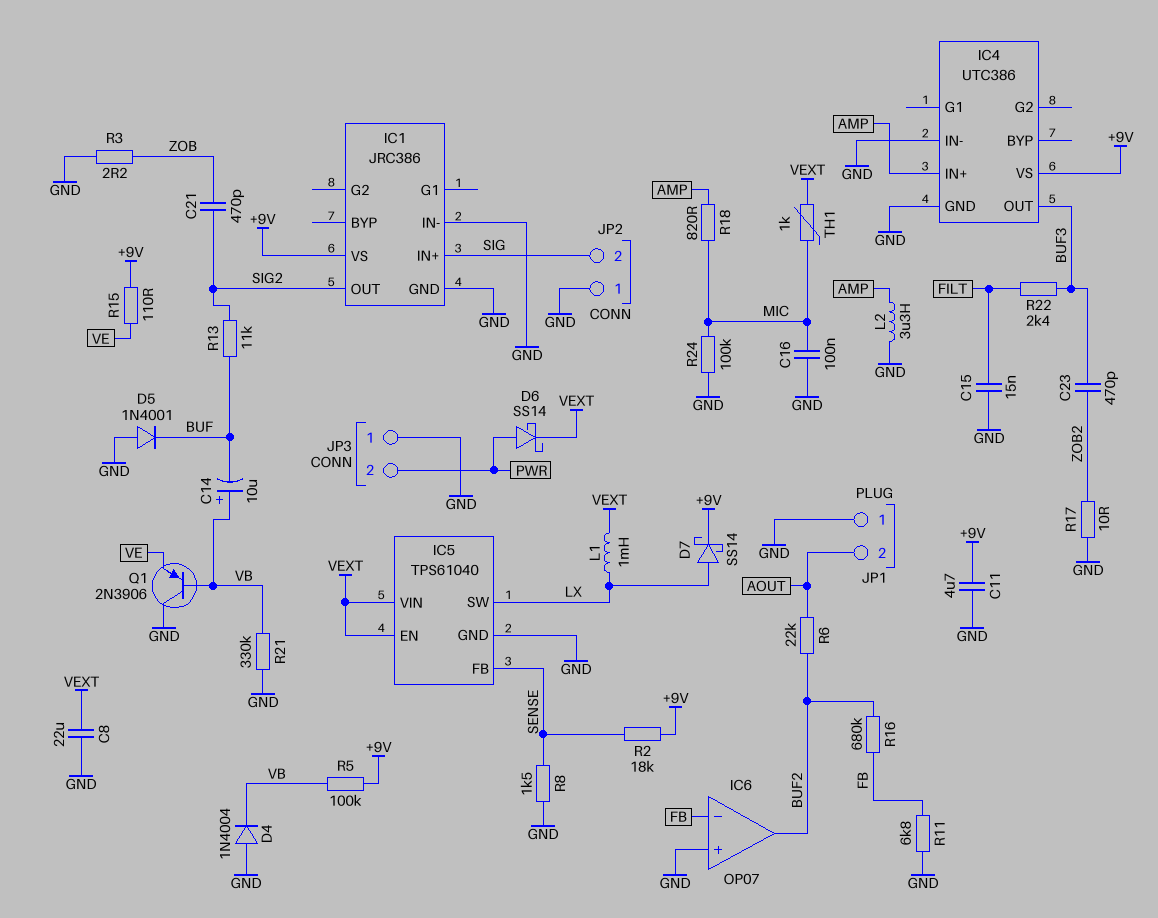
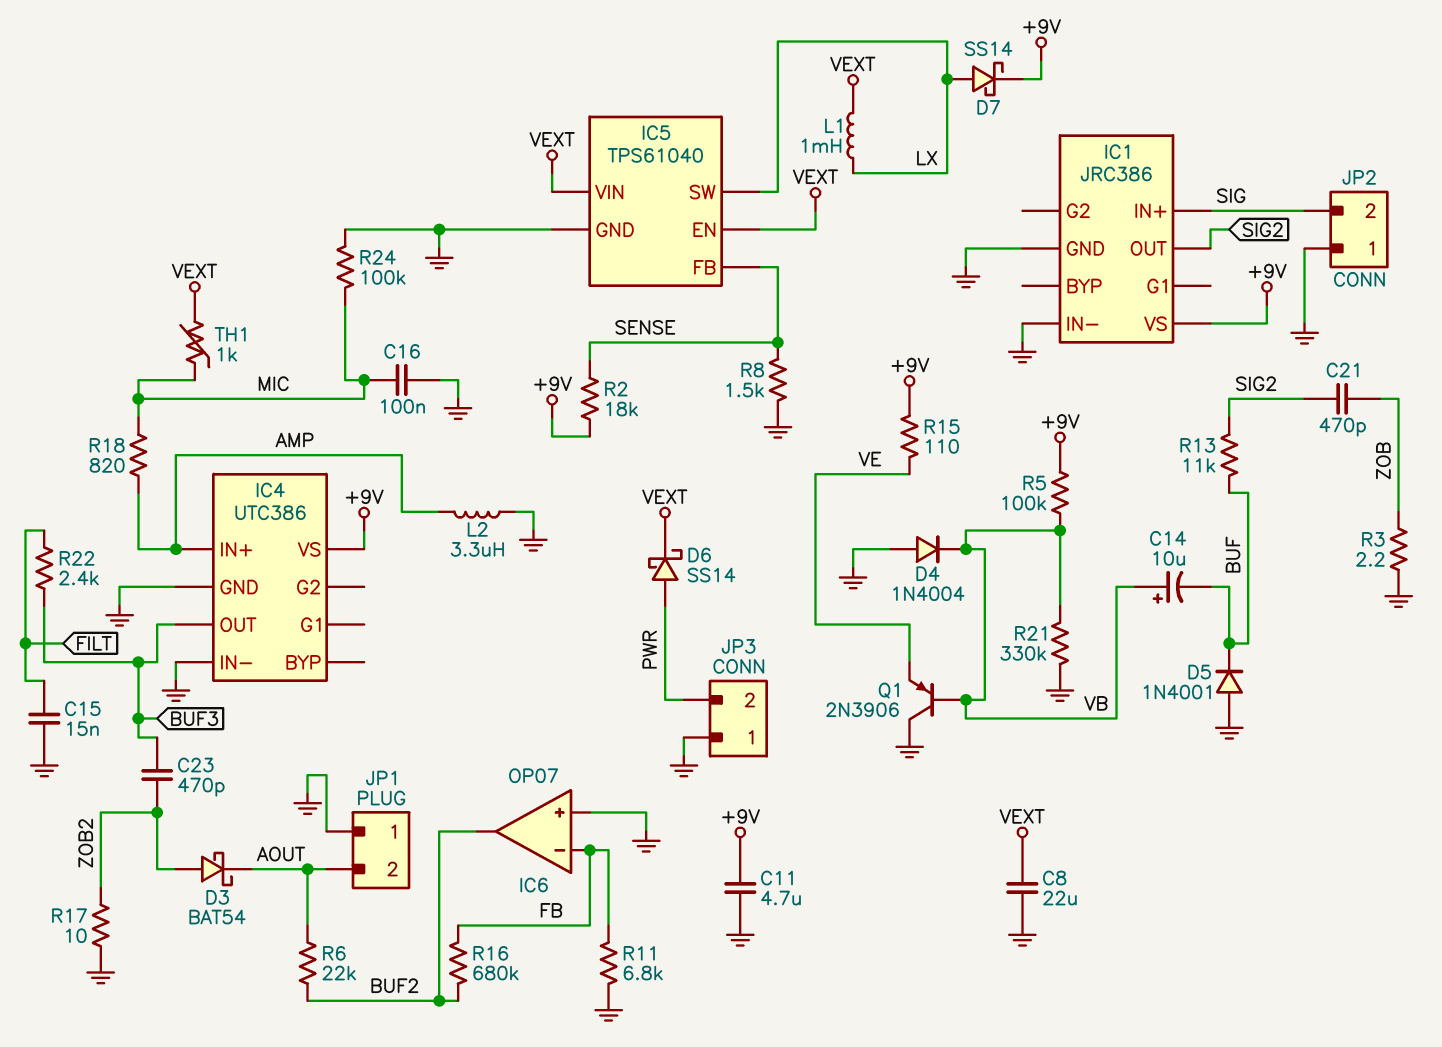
D3: none -> schottky BAT54 (A ZOB2, K AOUT)

